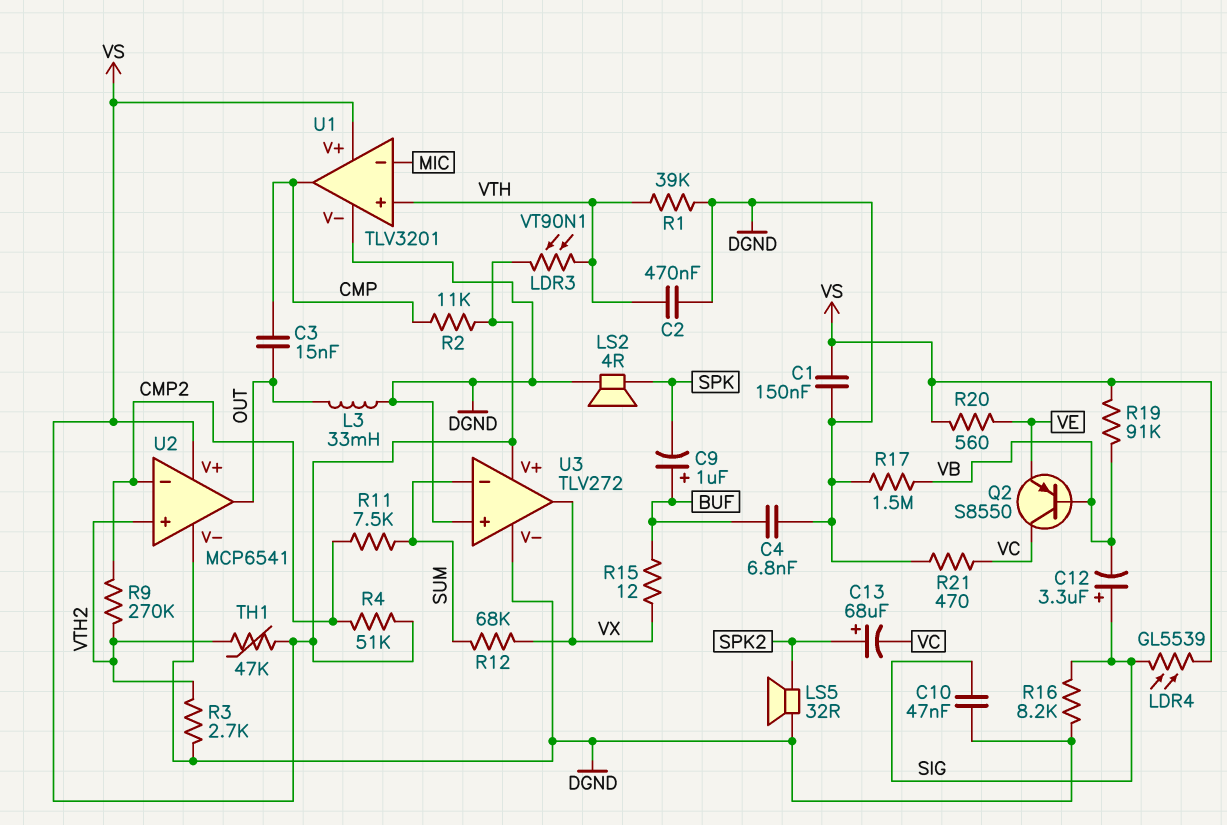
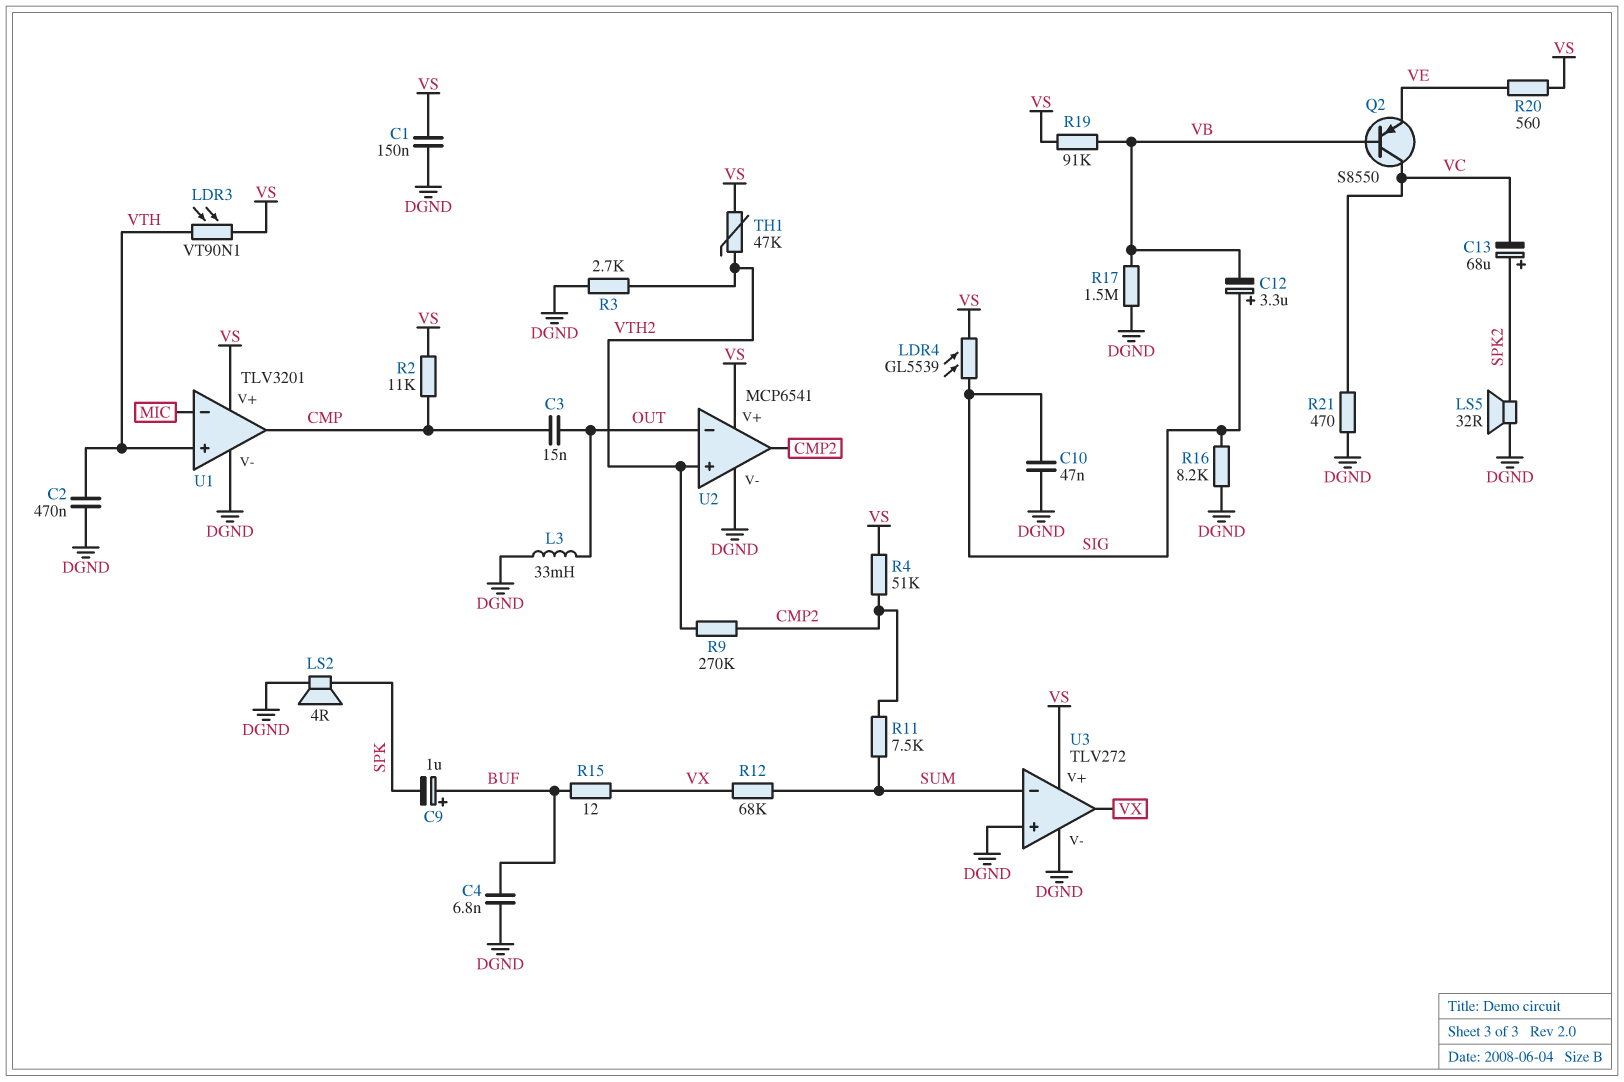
R1: 39k (DGND, VTH) -> none
U2 pin in-: CMP2 -> OUT
U2 pin out: OUT -> CMP2

